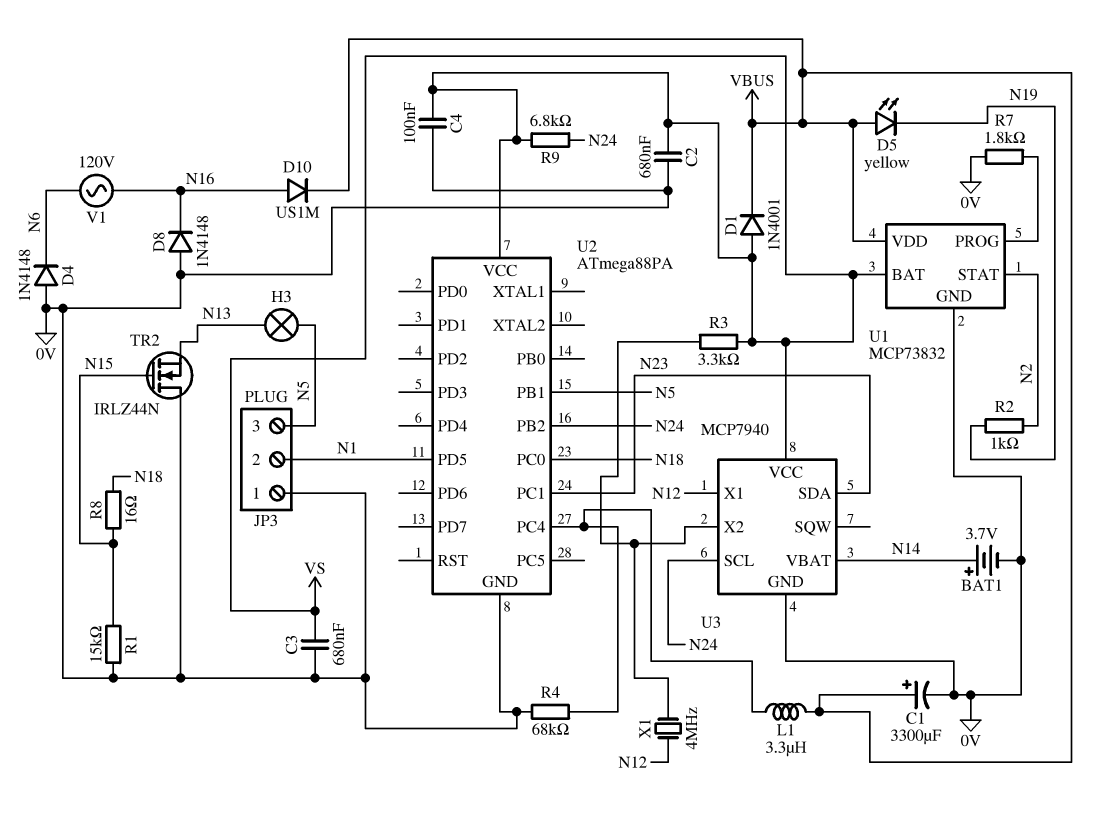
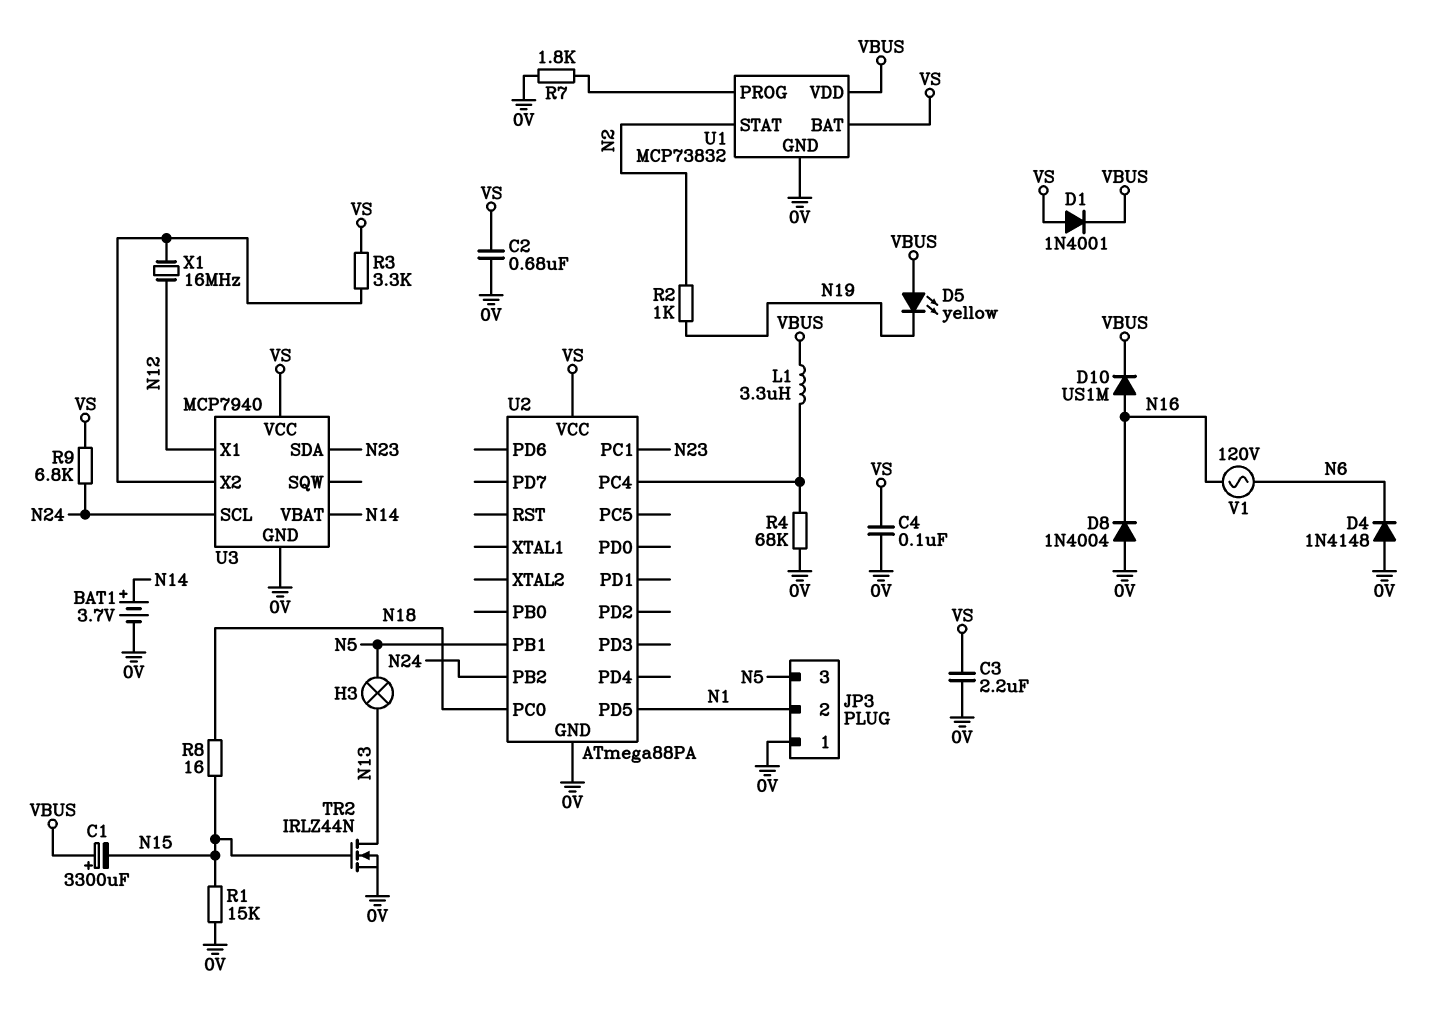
C1: 3300uF (plus VBUS, minus 0V) -> 3300uF (plus VBUS, minus N15)
C3: 680nF (0V, VS) -> 2.2uF (0V, VS)
D8: diode 1N4148 (A 0V, K N16) -> diode 1N4004 (A 0V, K N16)
TR2: NMOS IRLZ44N (G N15, D 0V, S N13) -> NMOS IRLZ44N (G N15, D N13, S 0V)
X1: 4MHz (N12, U3/X2) -> 16MHz (N12, U3/X2)

